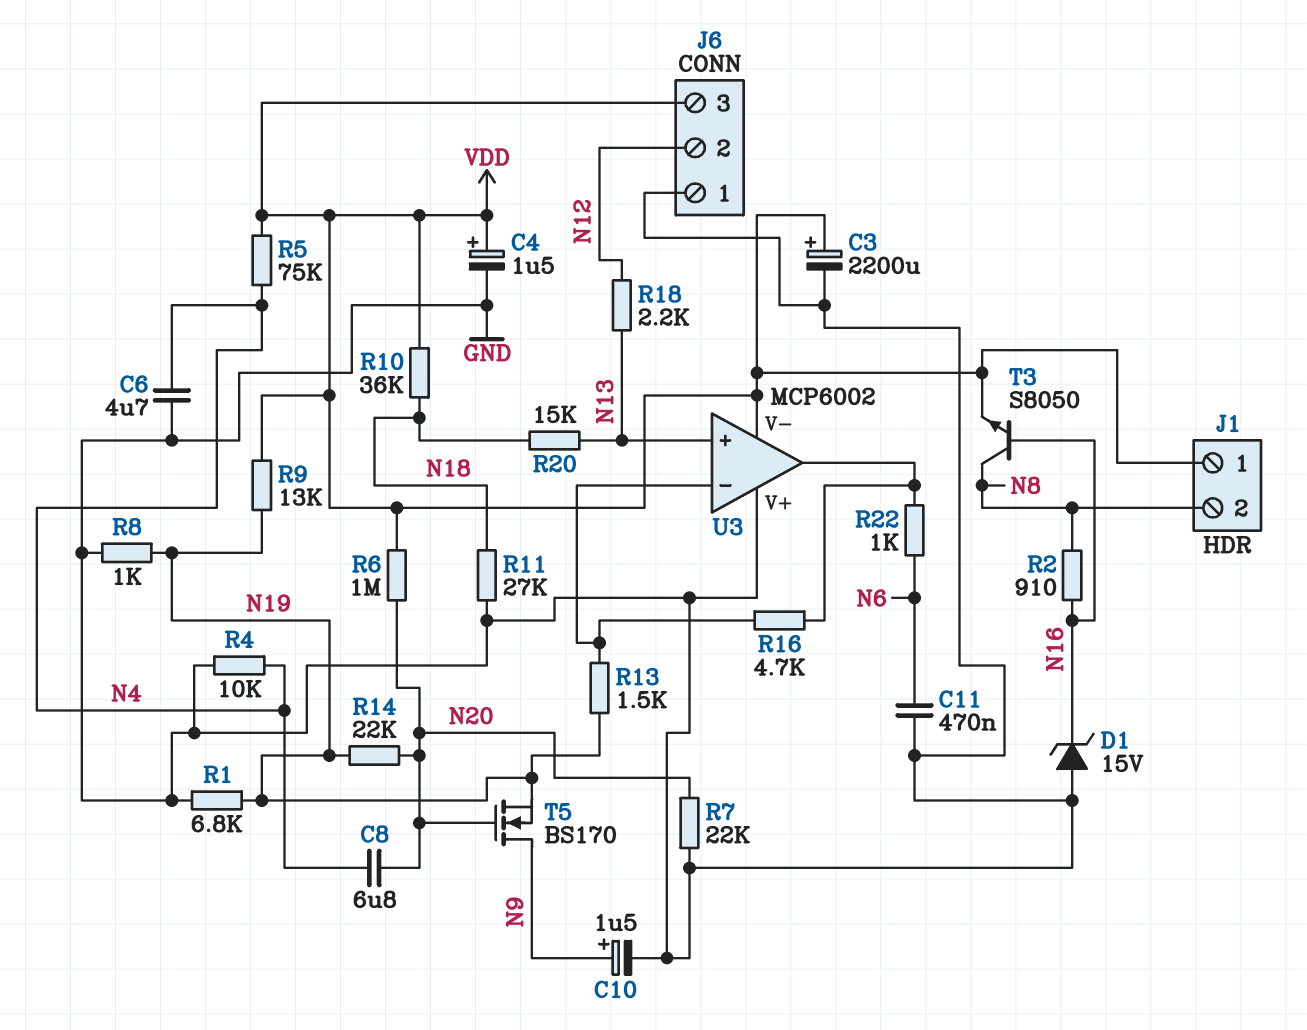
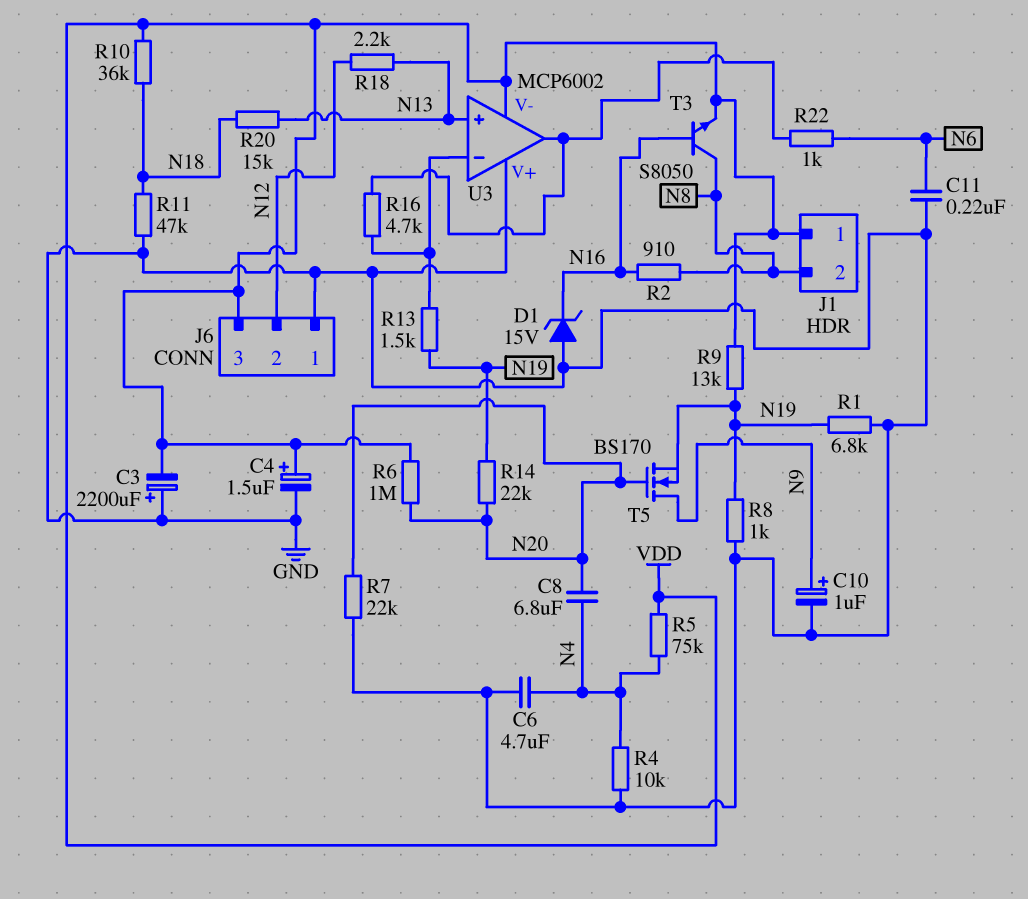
C3: 2200uF (plus VDD, minus GND) -> 2200uF (plus GND, minus VDD)
C10: 1.5uF (plus N9, minus GND) -> 1uF (plus N9, minus GND)
C11: 470nF (GND, N6) -> 220nF (GND, N6)
R11: 27k (GND, N18) -> 47k (GND, N18)

